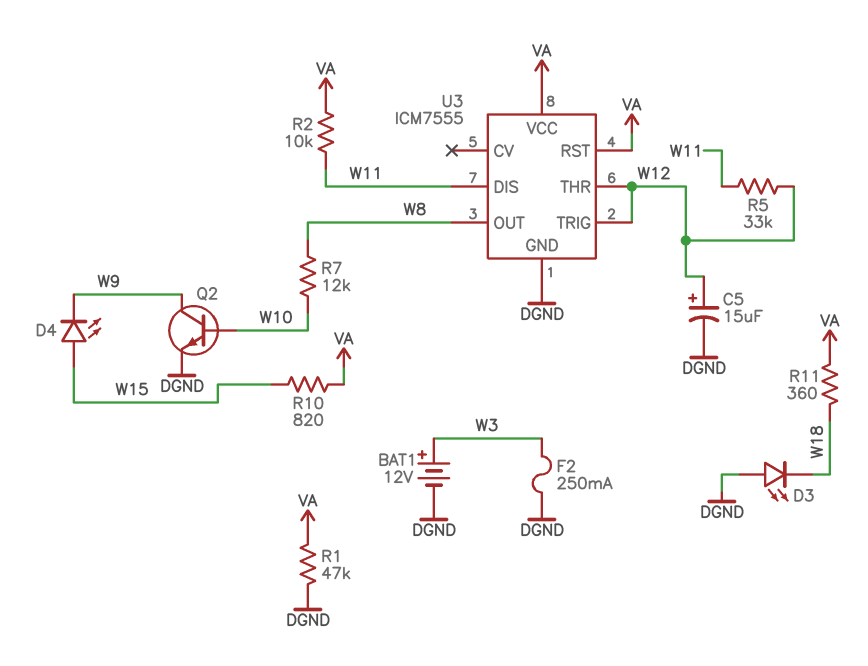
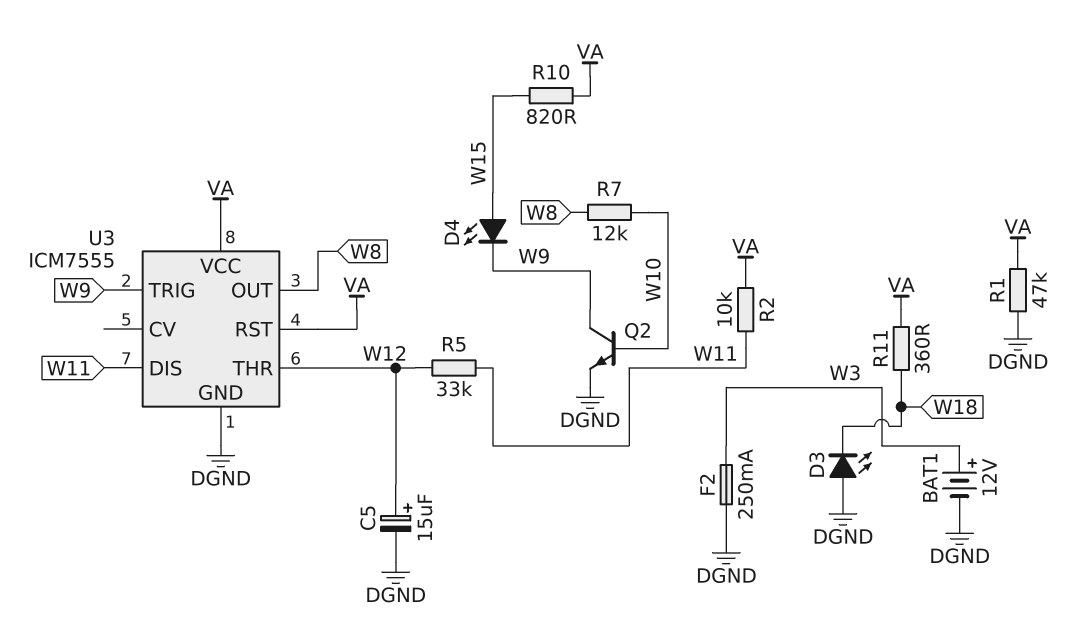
U3 pin TRIG: W12 -> W9

